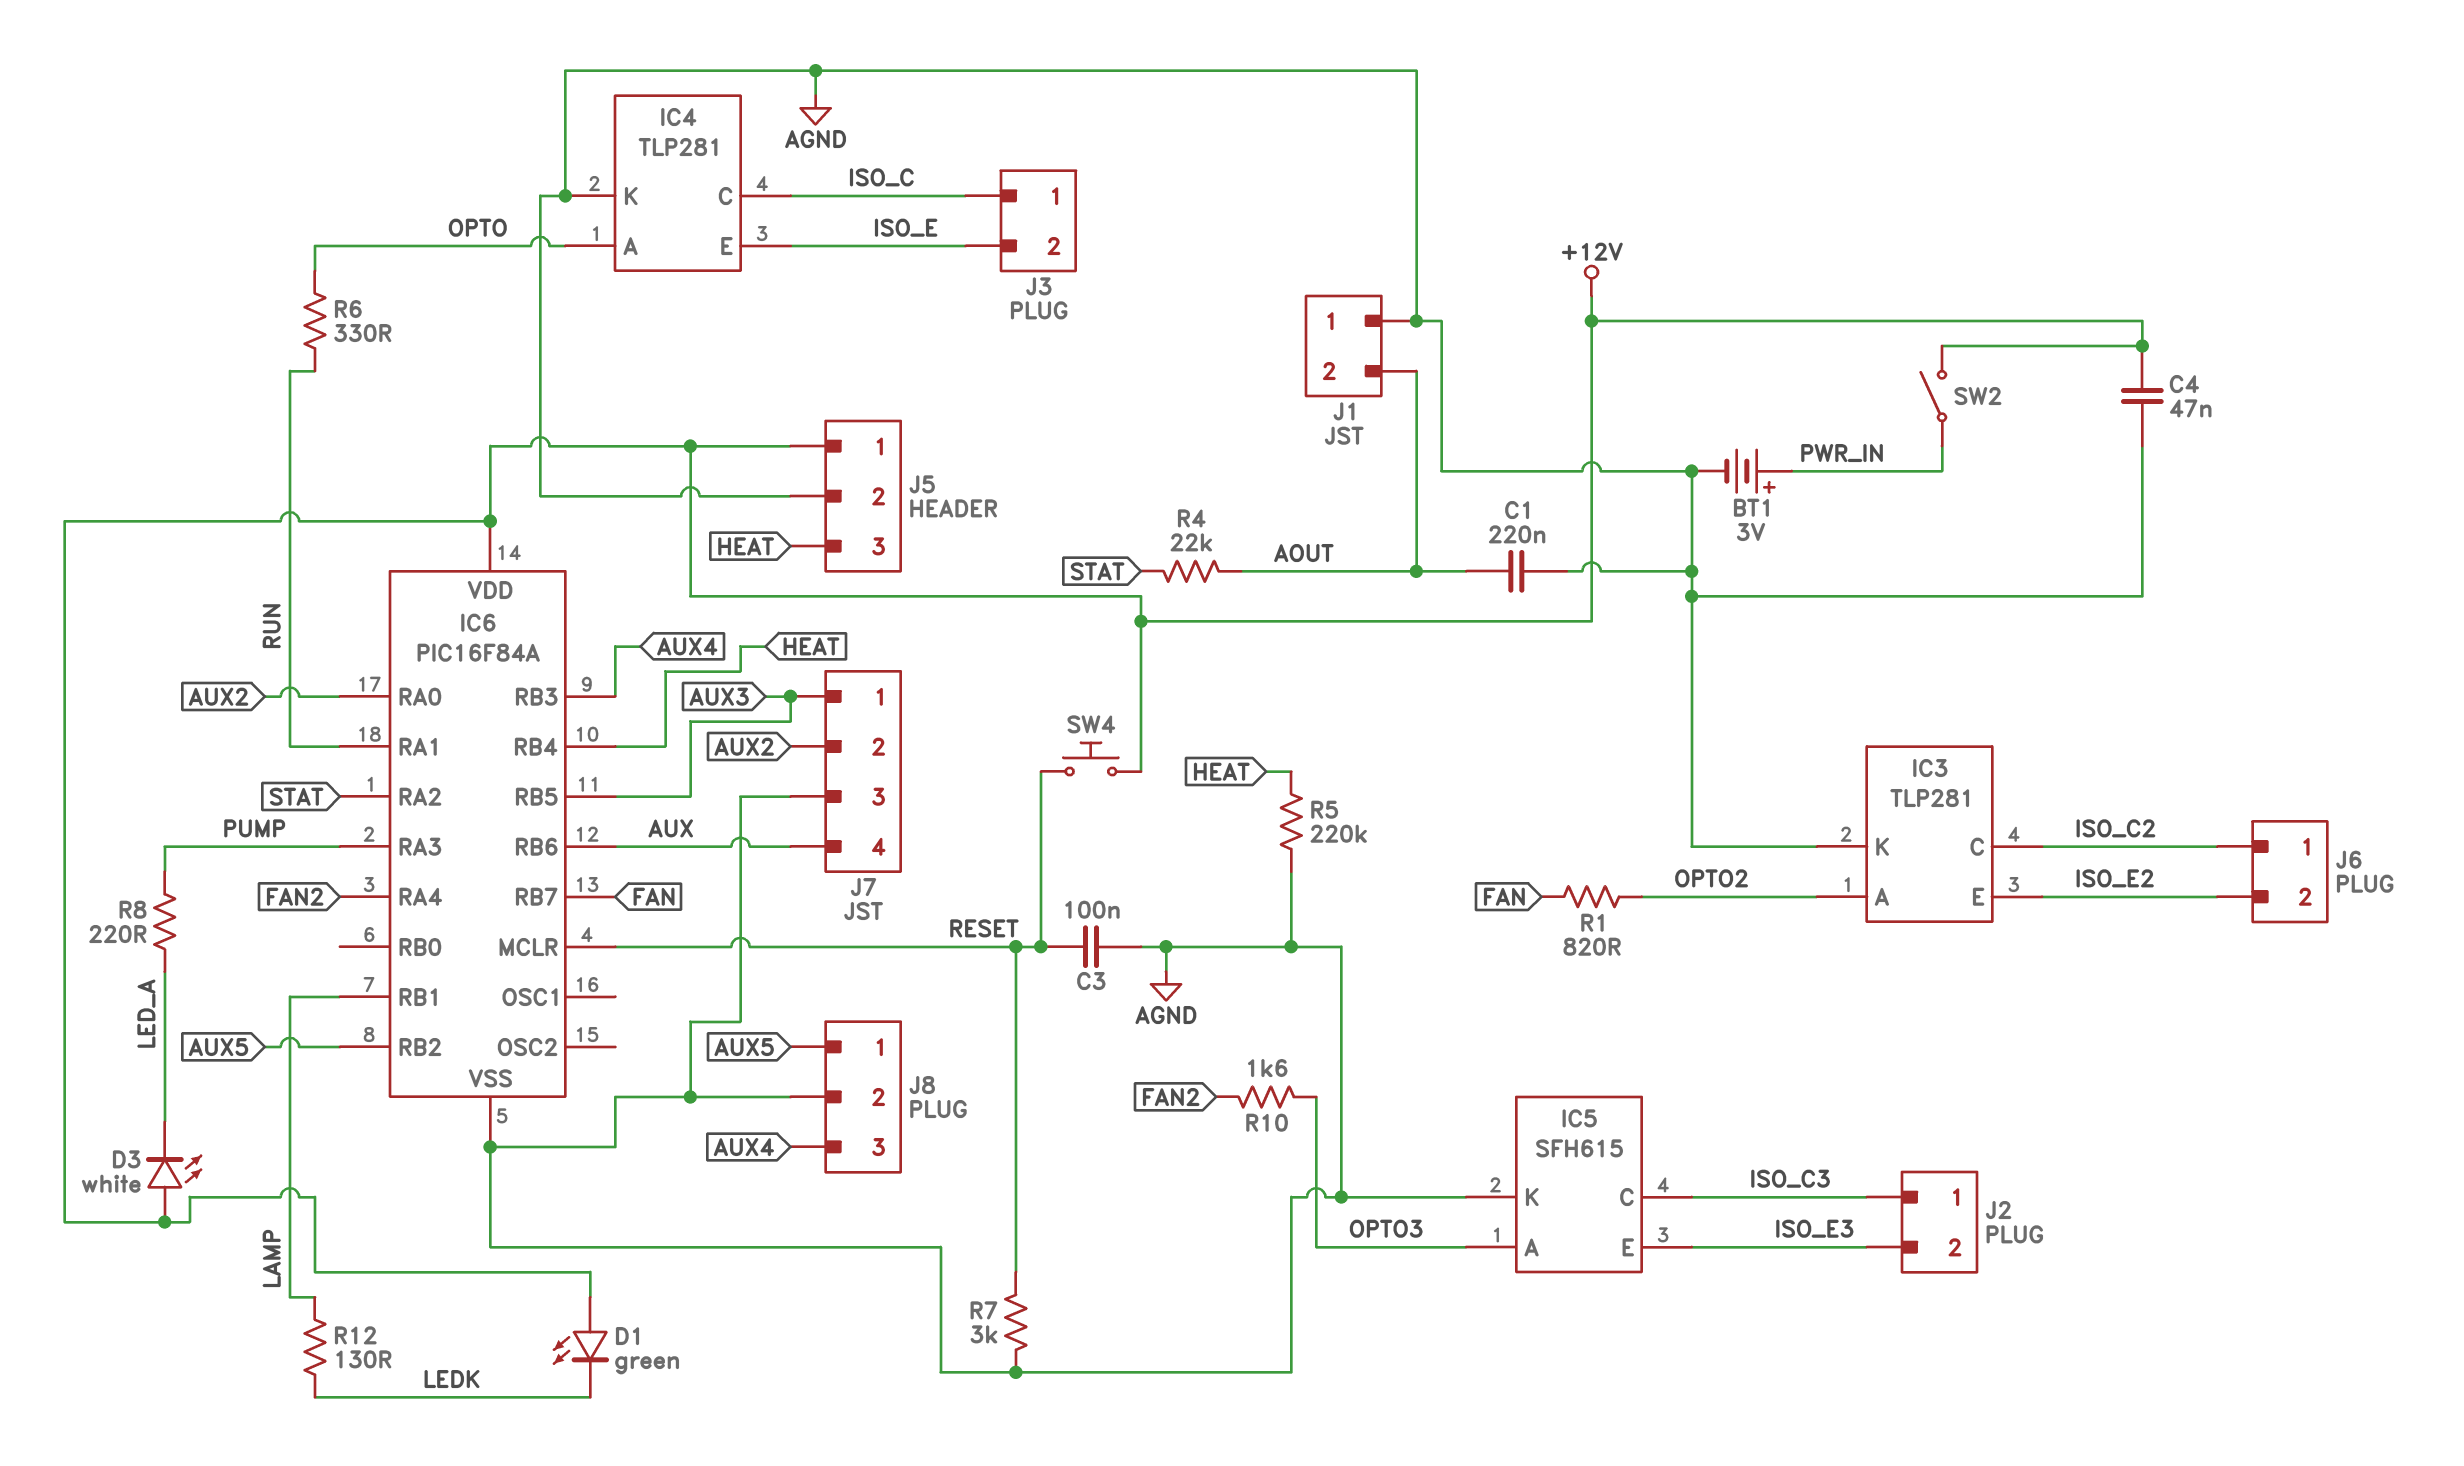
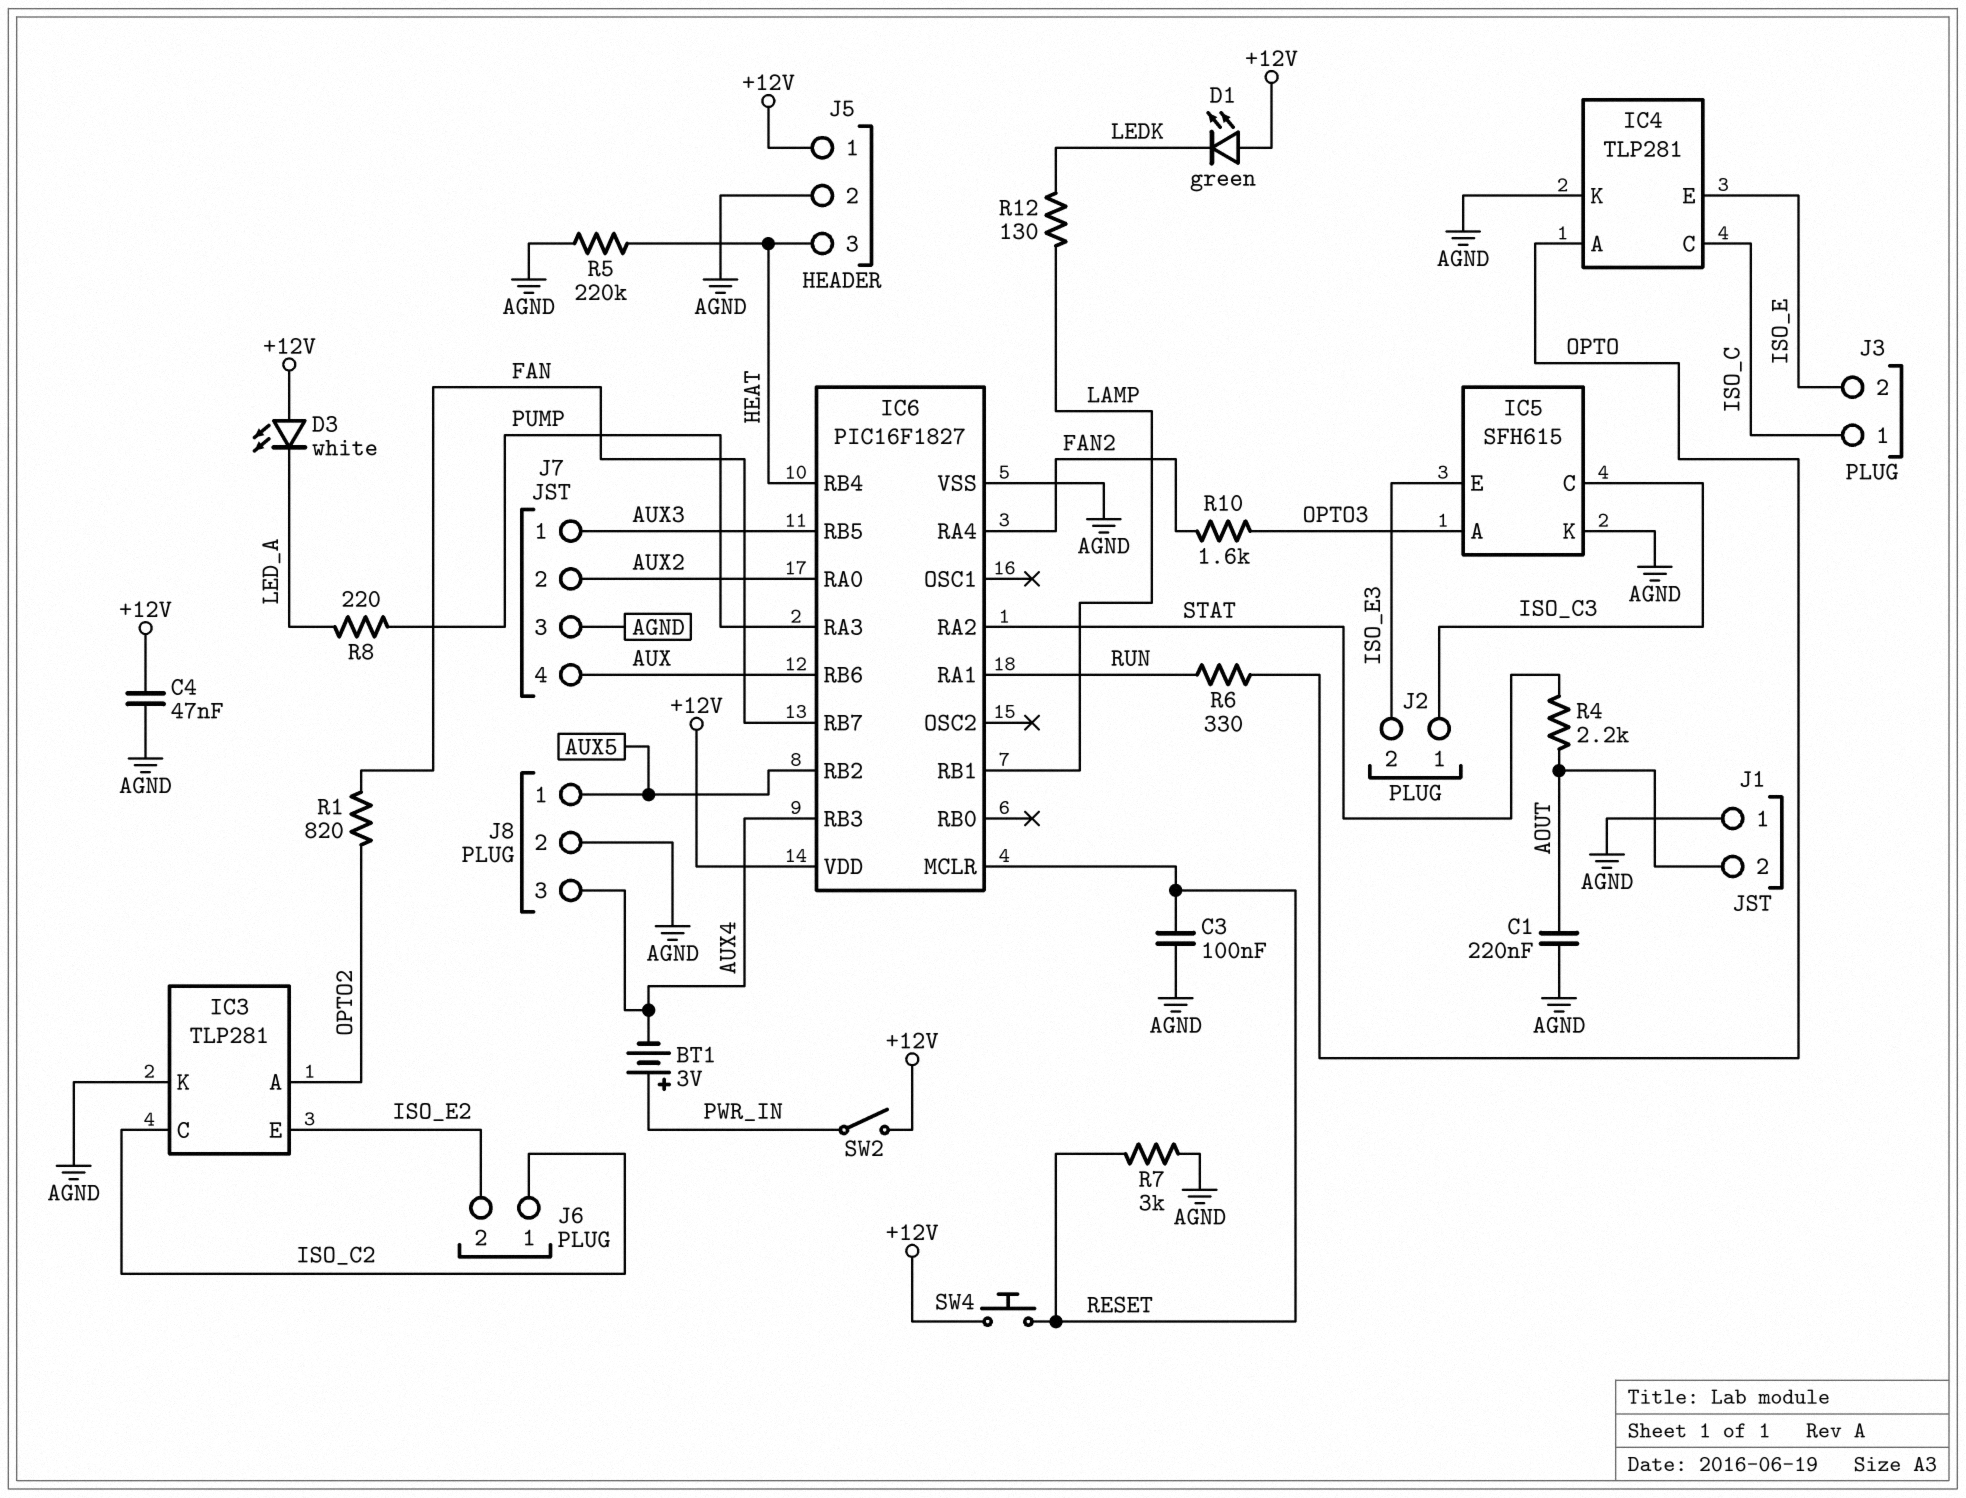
BT1: 3V (plus PWR_IN, minus AGND) -> 3V (plus PWR_IN, minus AUX4)
IC6: PIC16F84A -> PIC16F1827
R4: 22k (AOUT, STAT) -> 2.2k (AOUT, STAT)

